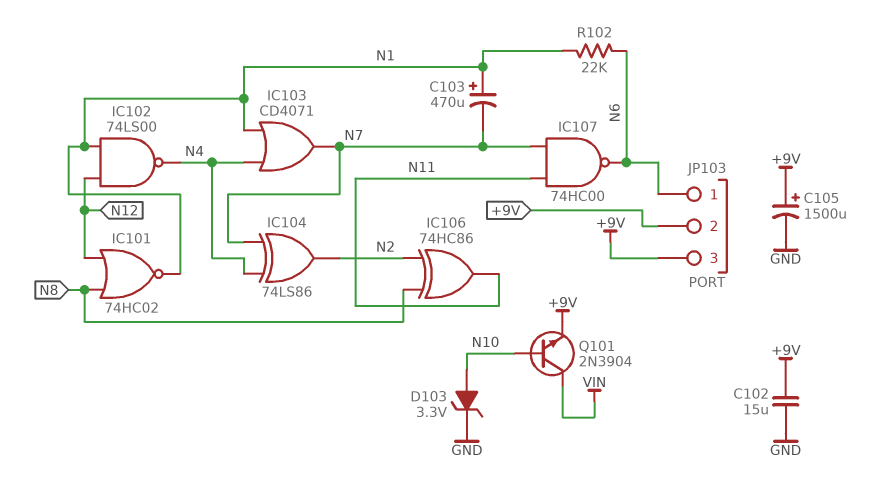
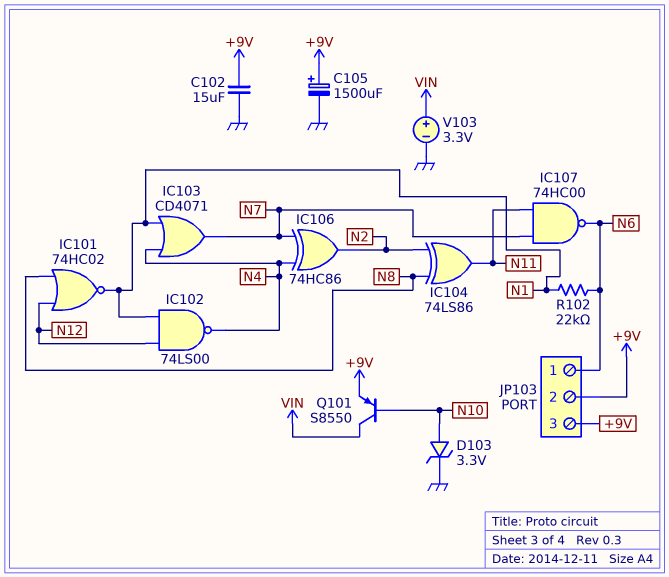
C103: 470uF (plus N1, minus N7) -> none
IC104: XOR 74LS86 (in N4, in N7, out N2) -> XOR 74LS86 (in N2, in N8, out N11)
IC106: XOR 74HC86 (in N2, in N8, out N11) -> XOR 74HC86 (in N4, in N7, out N2)
Q101: NPN 2N3904 (B N10, C VIN, E +9V) -> PNP S8550 (B N10, C VIN, E +9V)
V103: none -> 3.3V (plus VIN, minus GND)

